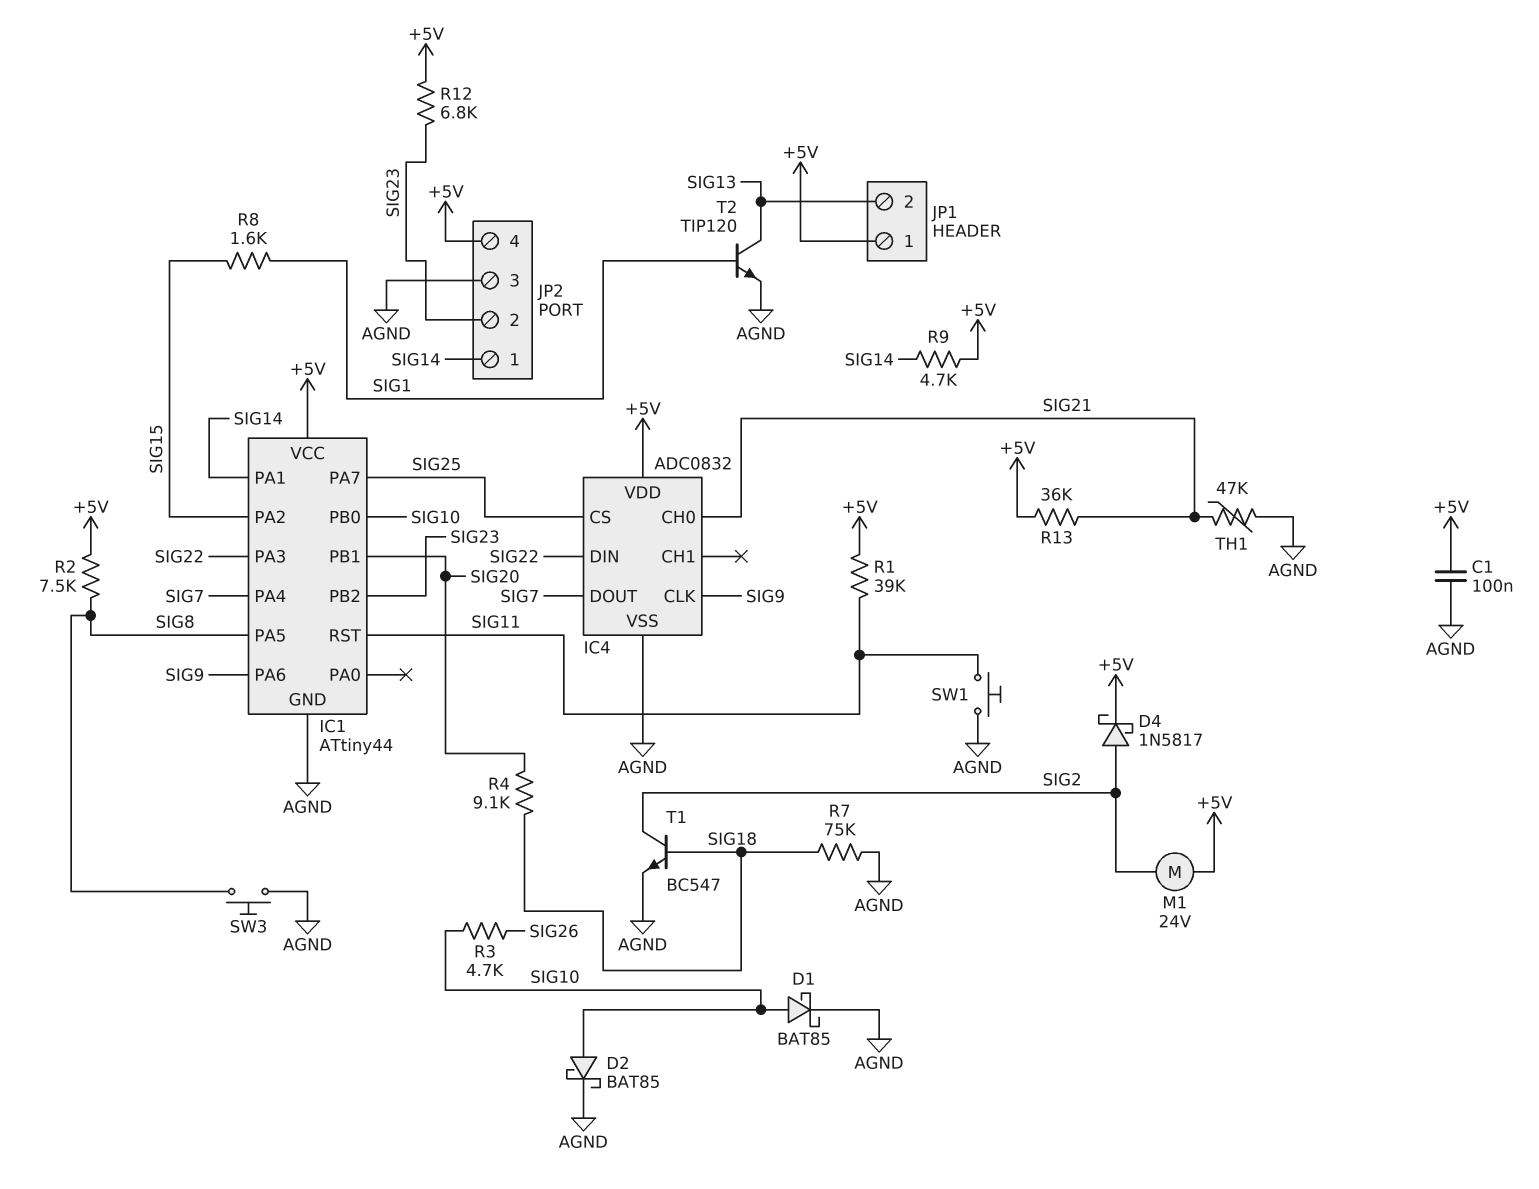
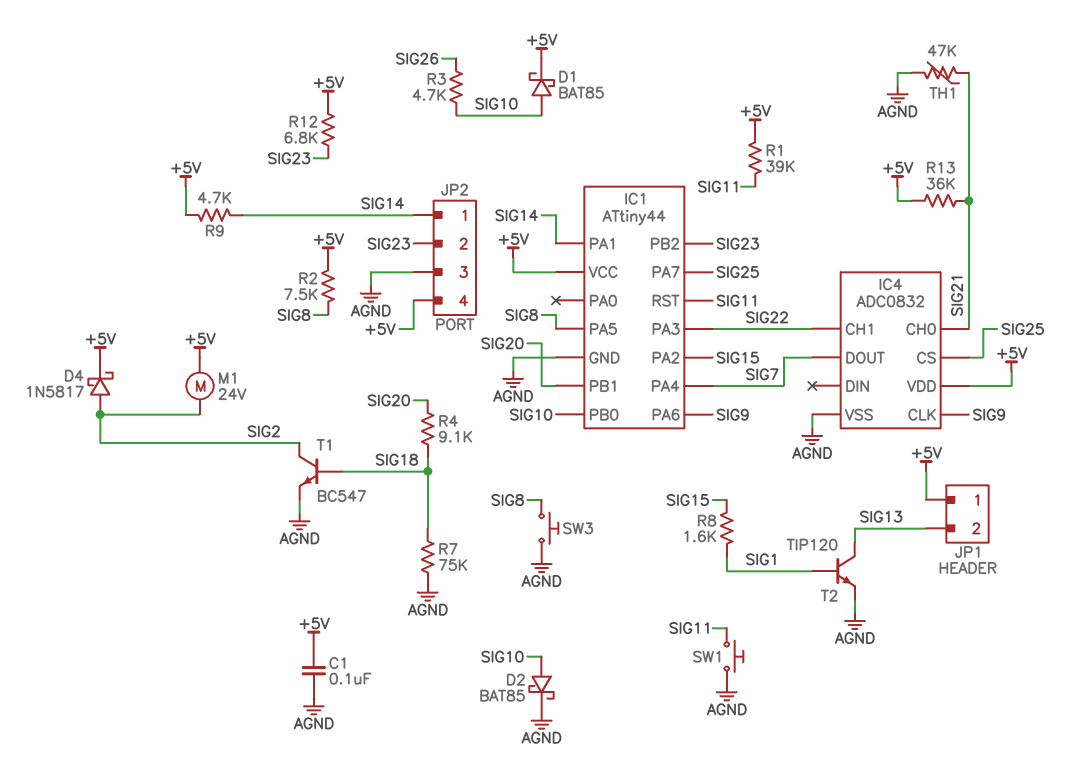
D1: schottky BAT85 (A SIG10, K AGND) -> schottky BAT85 (A SIG10, K +5V)
IC4 pin CH1: none -> SIG22
IC4 pin DIN: SIG22 -> none

